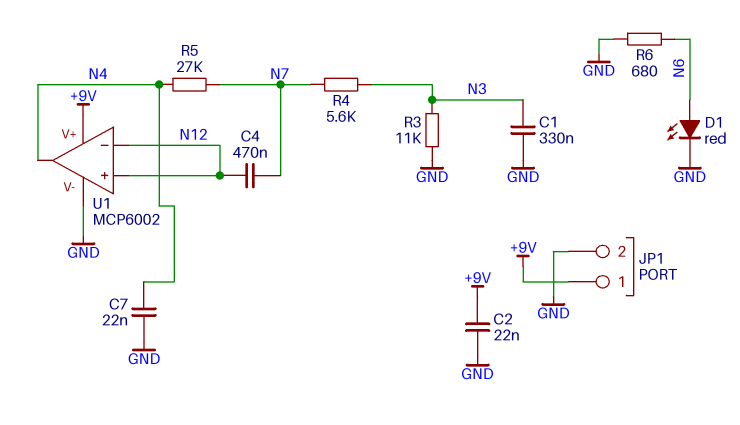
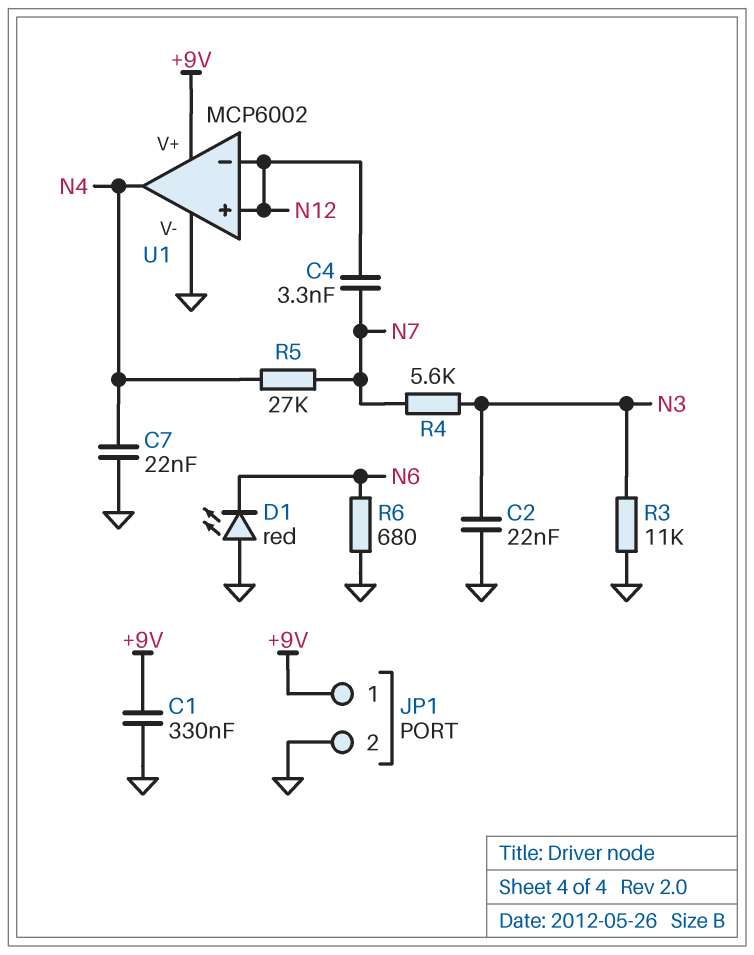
C1: 330nF (GND, N3) -> 330nF (+9V, GND)
C2: 22nF (+9V, GND) -> 22nF (GND, N3)
C4: 470nF (N7, N12) -> 3.3nF (N7, N12)
D1: LED red (A N6, K GND) -> LED red (A GND, K N6)

